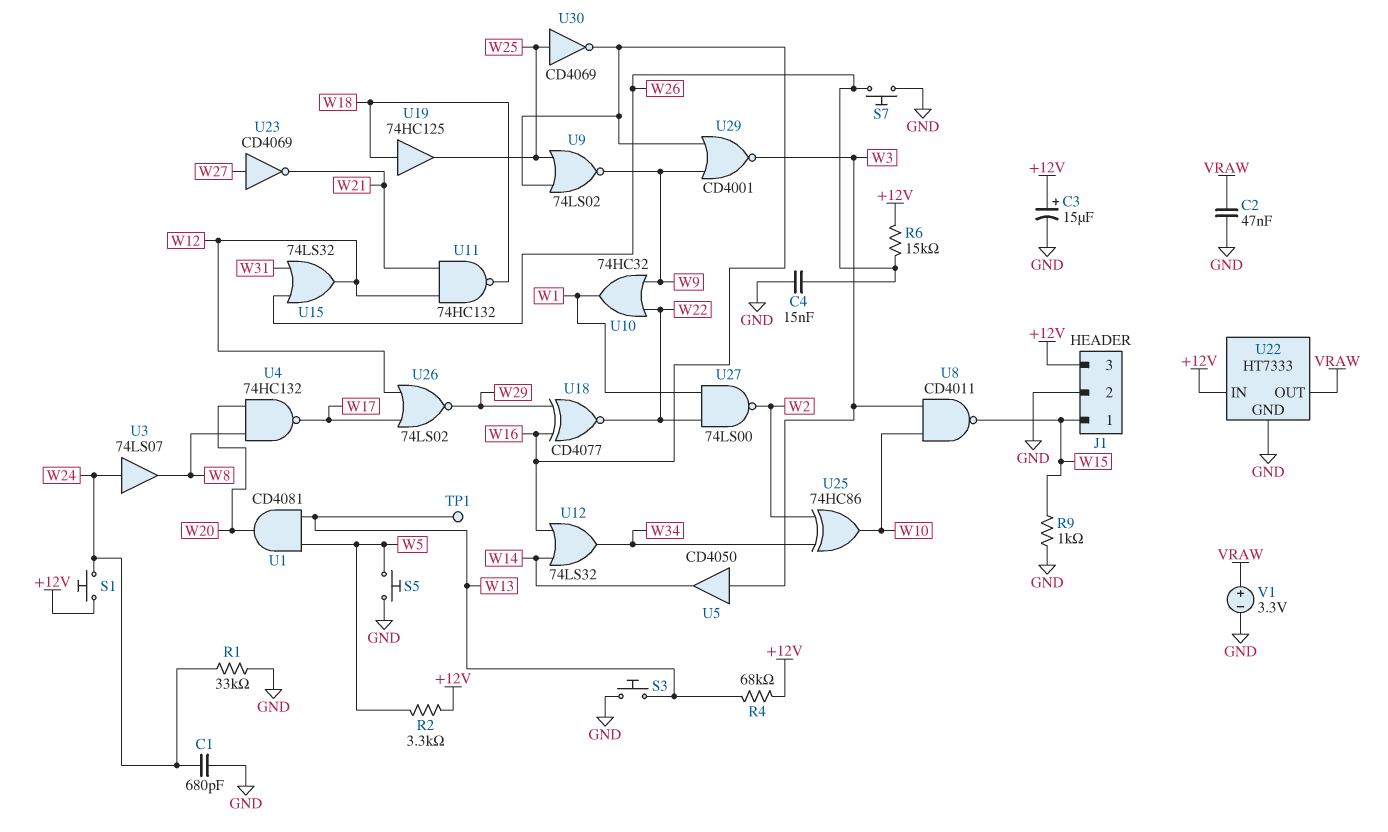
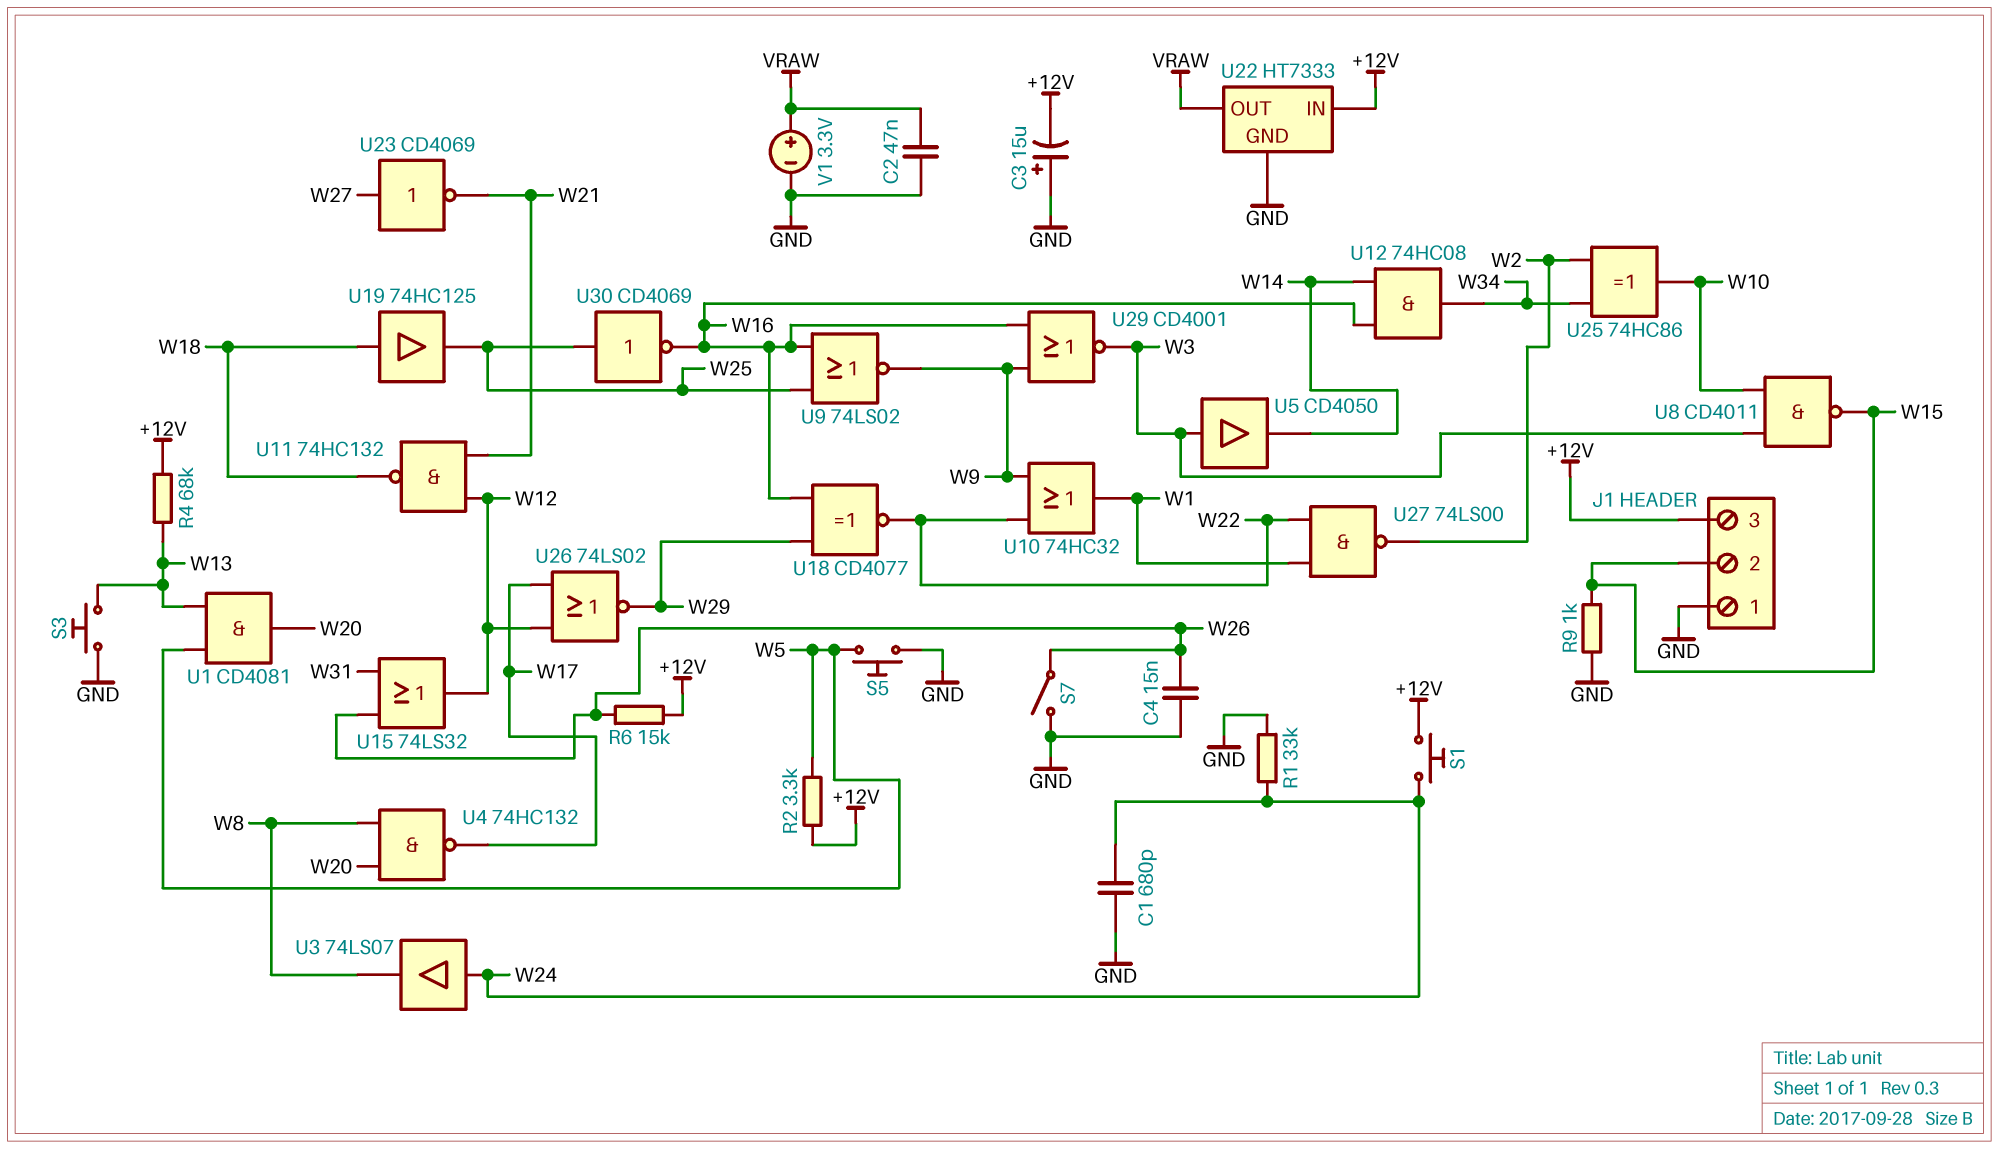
C3: 15uF (plus +12V, minus GND) -> 15uF (plus GND, minus +12V)
J1 pin 1: W15 -> GND
J1 pin 2: GND -> W15
S7: button (GND, W26) -> switch (GND, W26)
TP1: test point (W13) -> none
U12: OR 74LS32 (in W14, in W16, out W34) -> AND 74HC08 (in W14, in W16, out W34)

